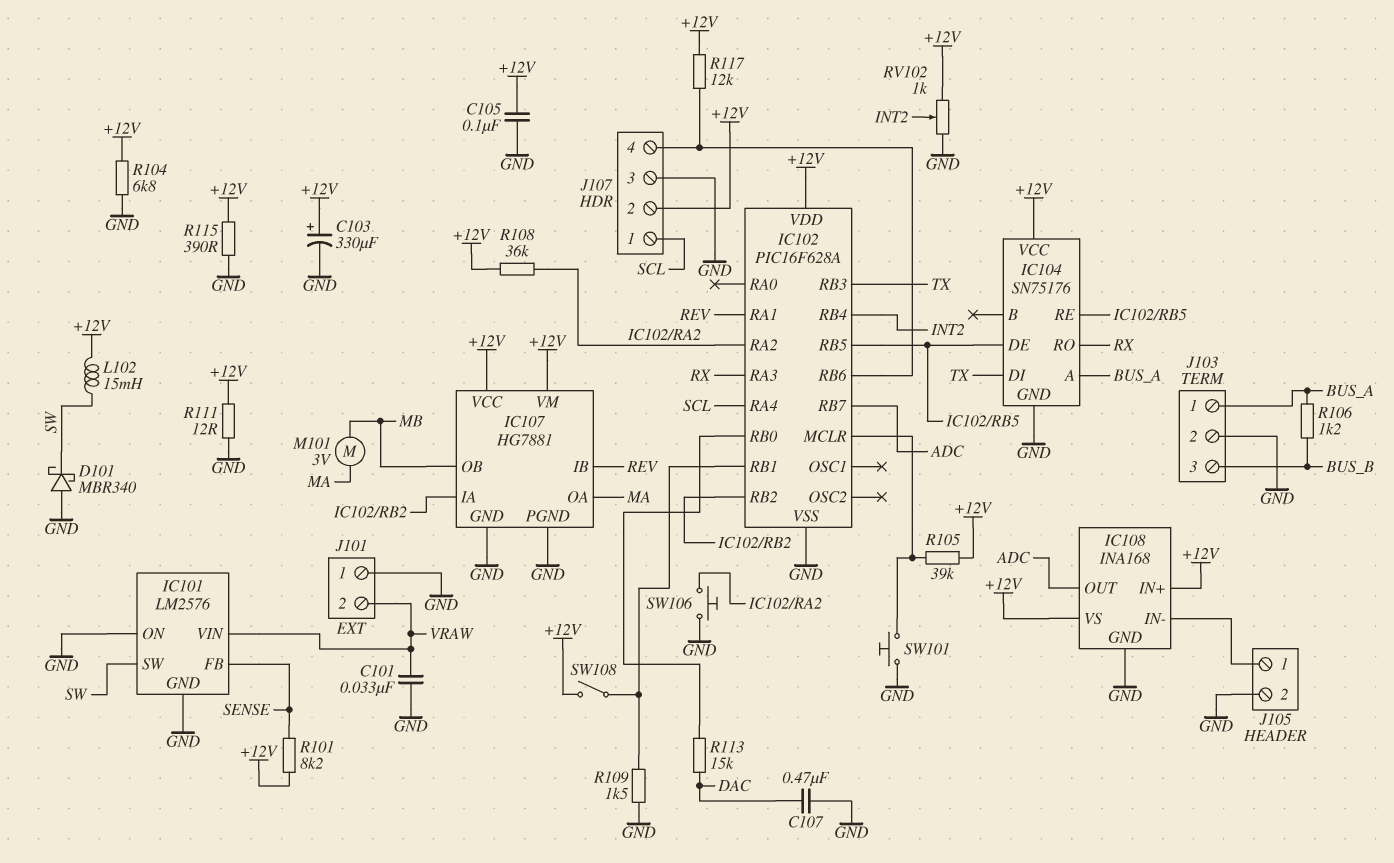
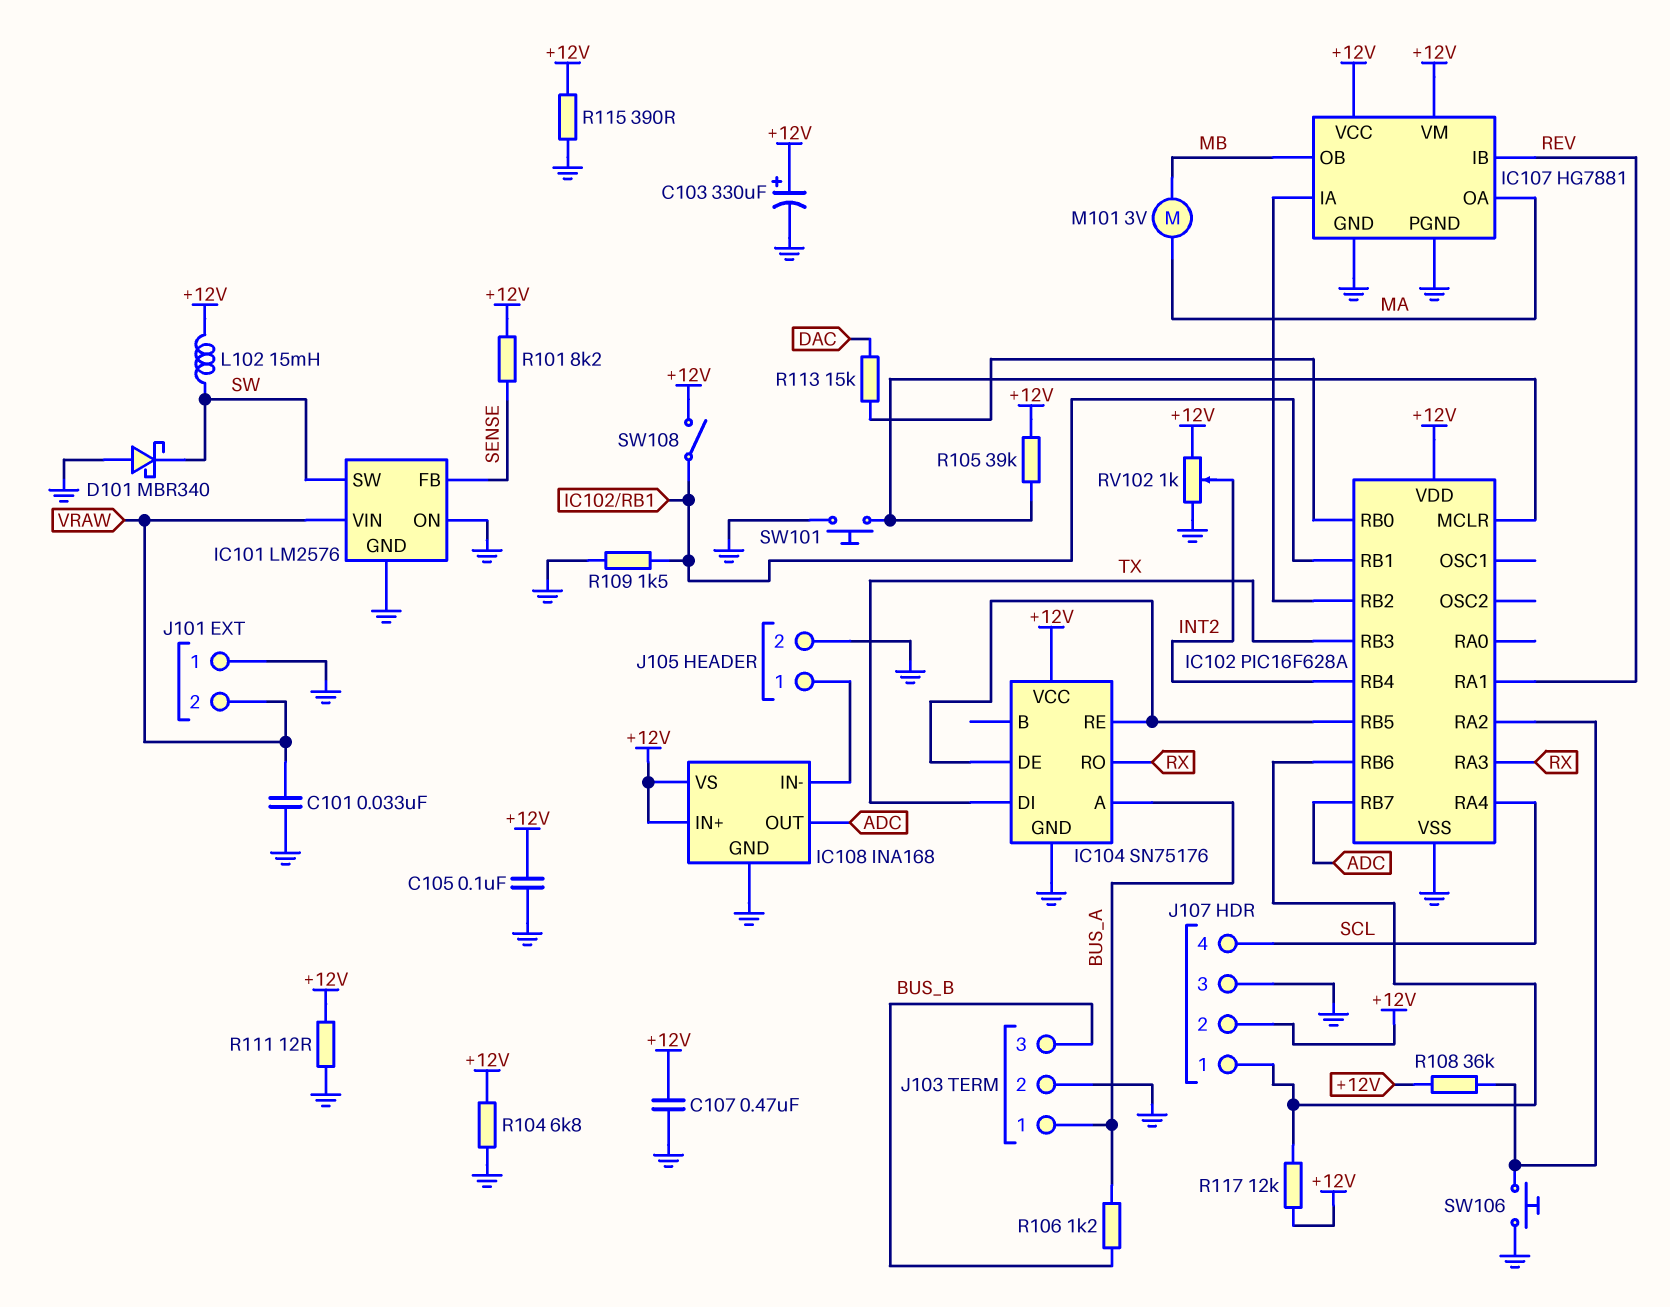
C107: 470nF (DAC, GND) -> 470nF (+12V, GND)
J107 pin 1: SCL -> IC102/RB6
J107 pin 4: IC102/RB6 -> SCL

